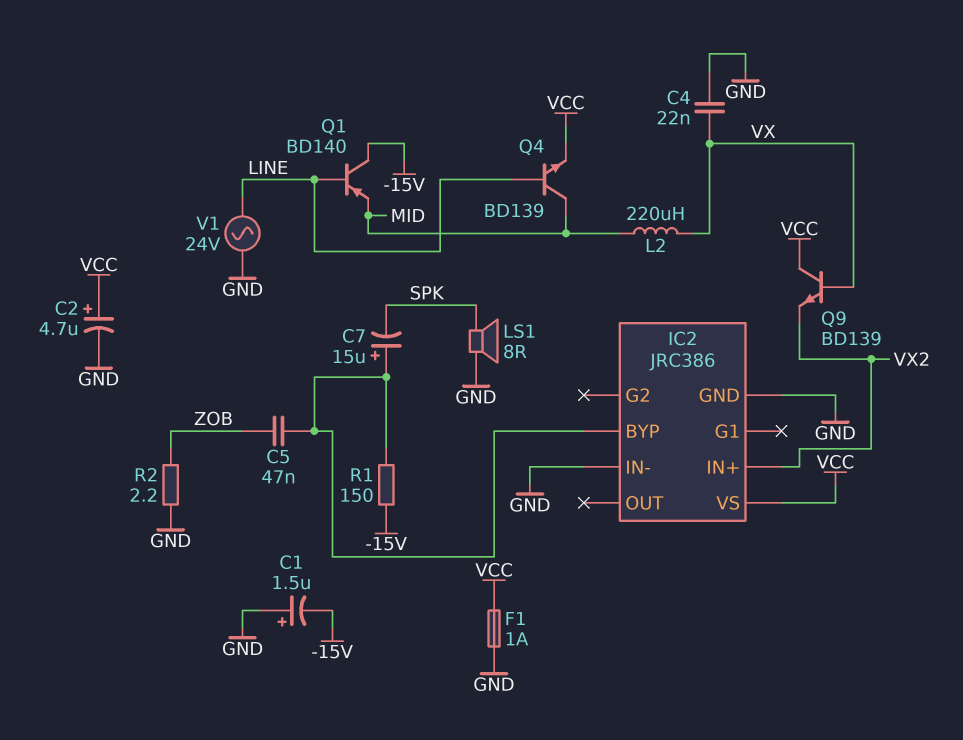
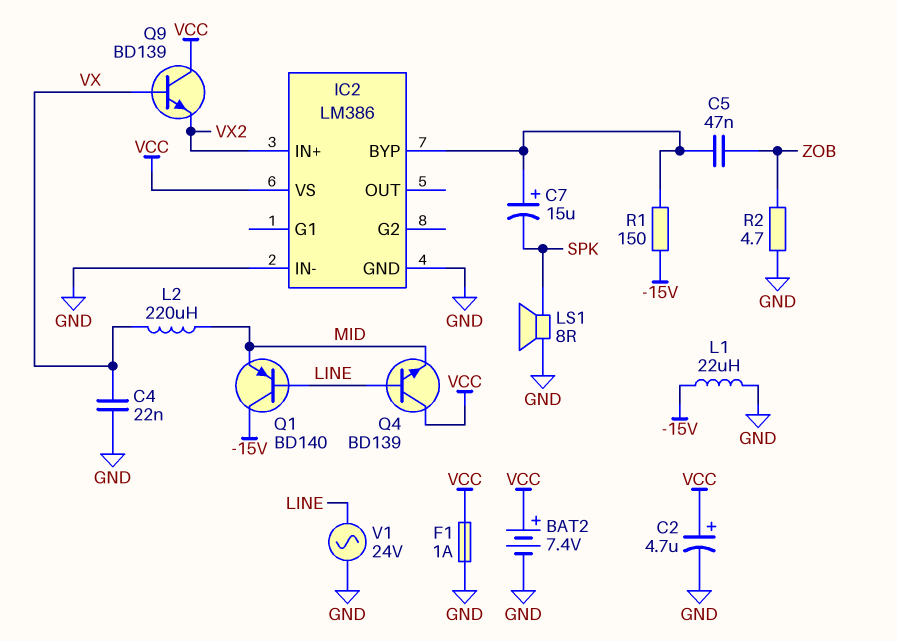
BAT2: none -> 7.4V (plus VCC, minus GND)
C1: 1.5uF (plus GND, minus -15V) -> none
IC2: JRC386 -> LM386
L1: none -> 22uH (-15V, GND)
Q4: NPN BD139 (B LINE, C MID, E VCC) -> NPN BD139 (B LINE, C VCC, E MID)
R2: 2.2 (GND, ZOB) -> 4.7 (GND, ZOB)

